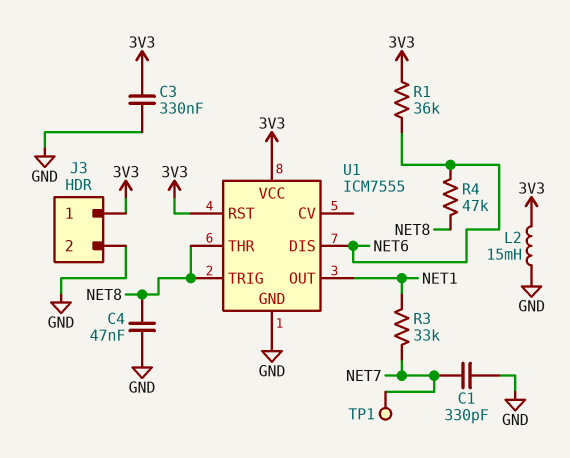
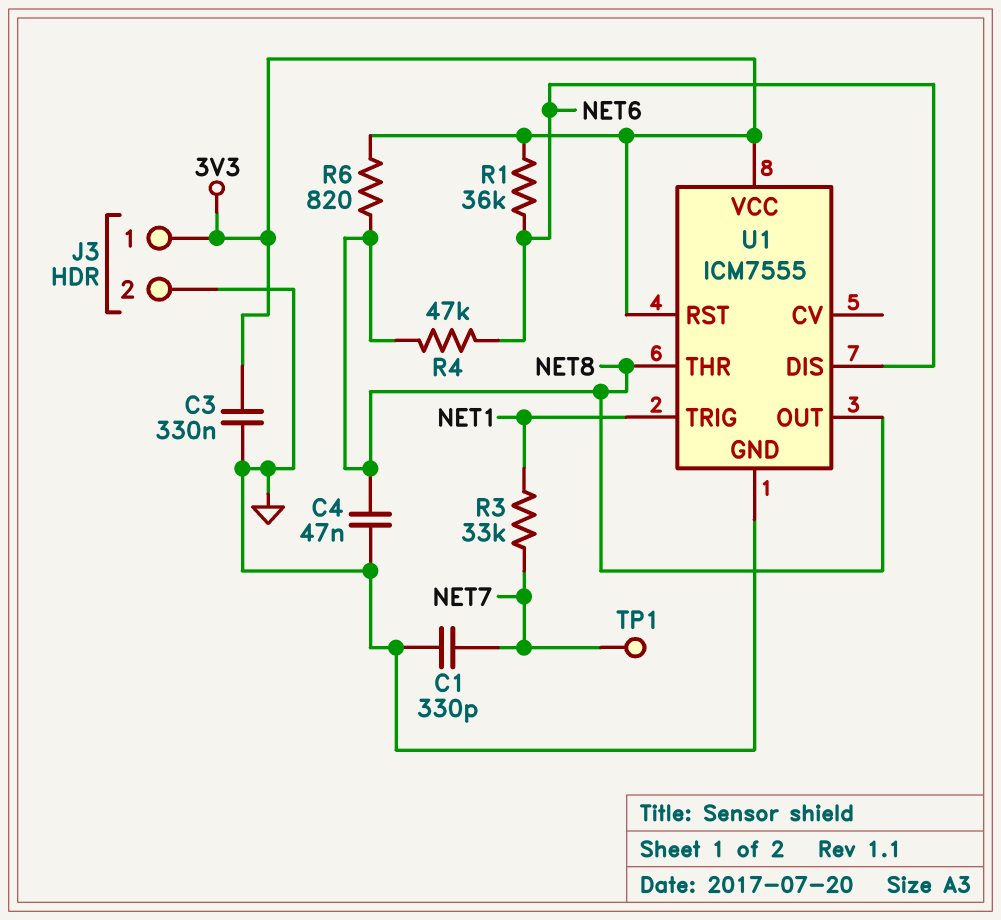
L2: 15mH (3V3, GND) -> none
R6: none -> 820 (3V3, NET8)
U1 pin OUT: NET1 -> NET8
U1 pin TRIG: NET8 -> NET1

